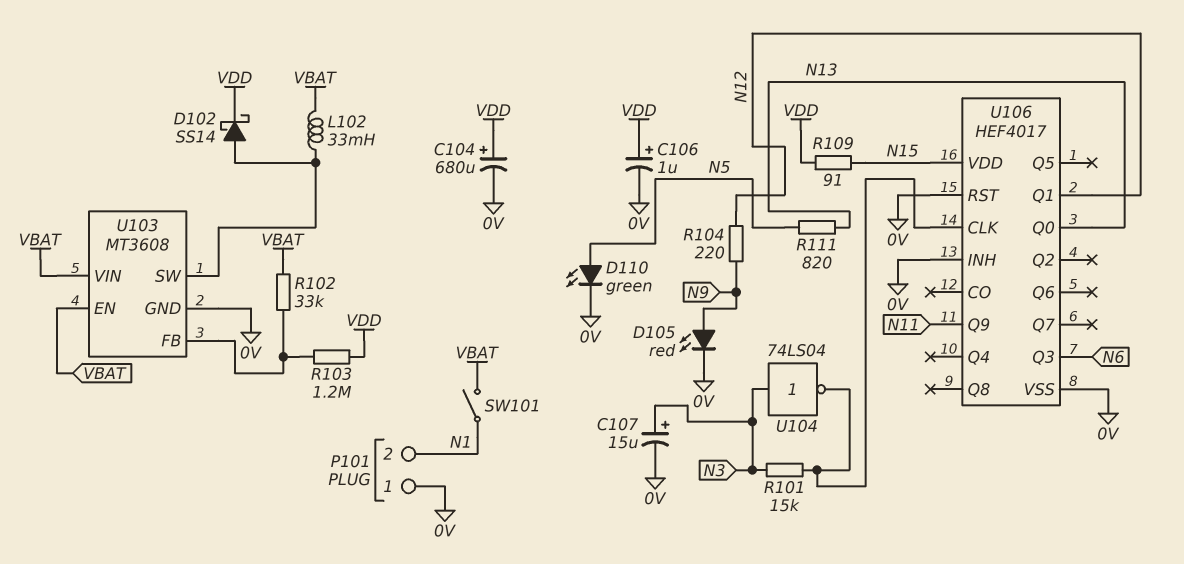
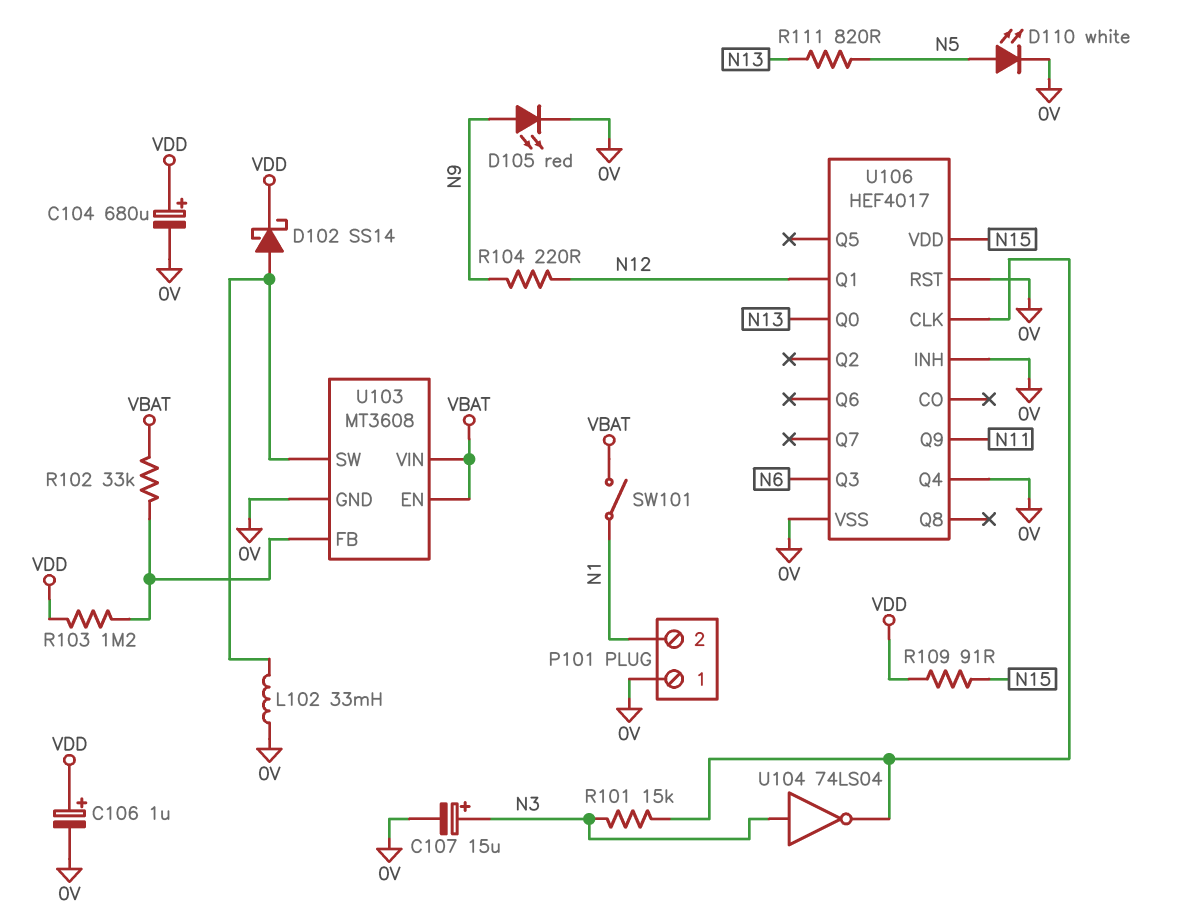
D110: LED green (A N5, K 0V) -> LED white (A N5, K 0V)
L102: 33mH (U103/SW, VBAT) -> 33mH (0V, U103/SW)
U106 pin Q4: none -> 0V

